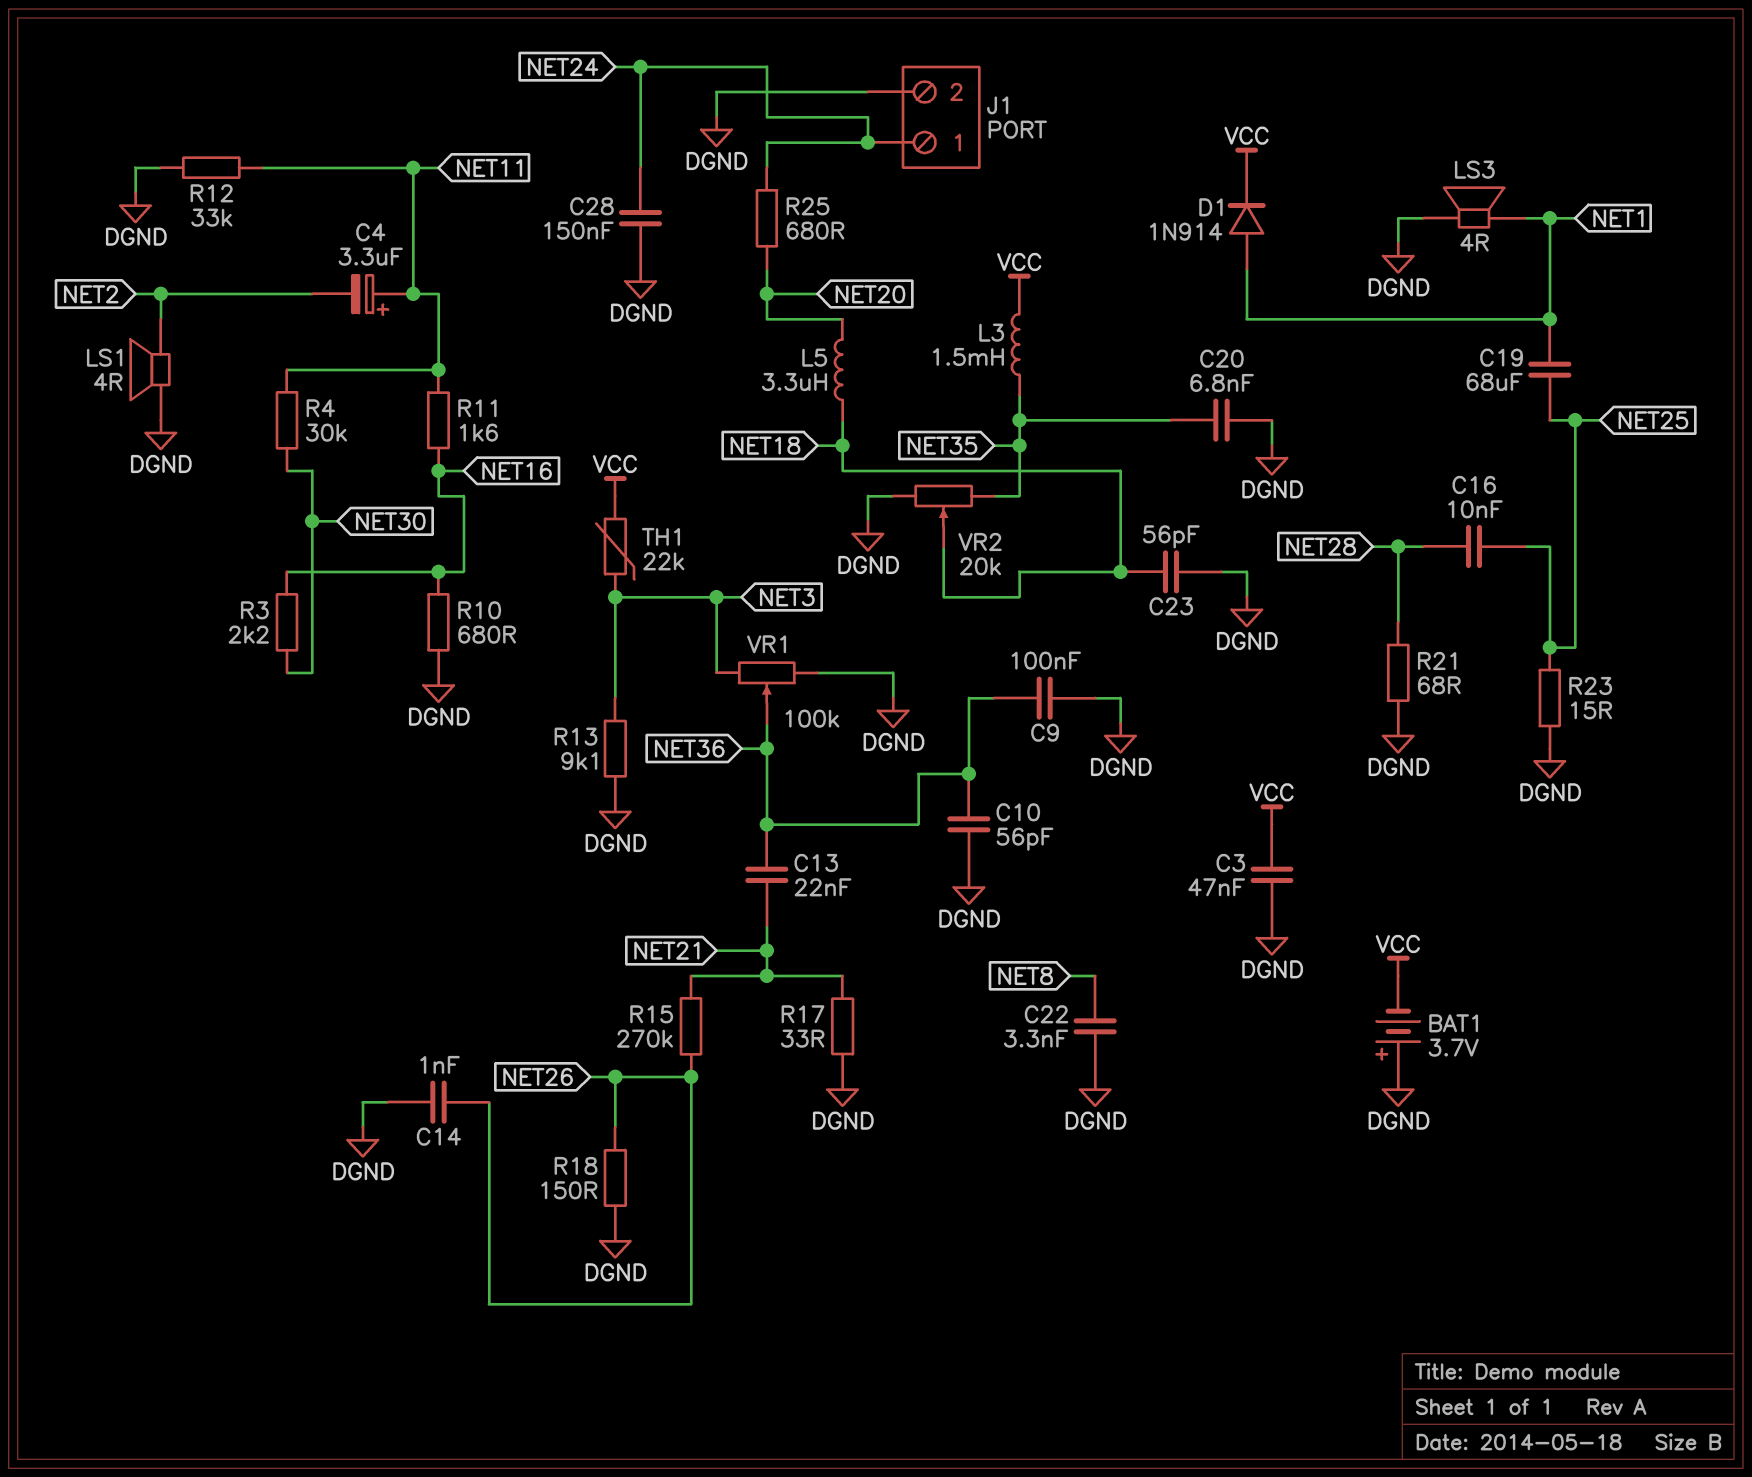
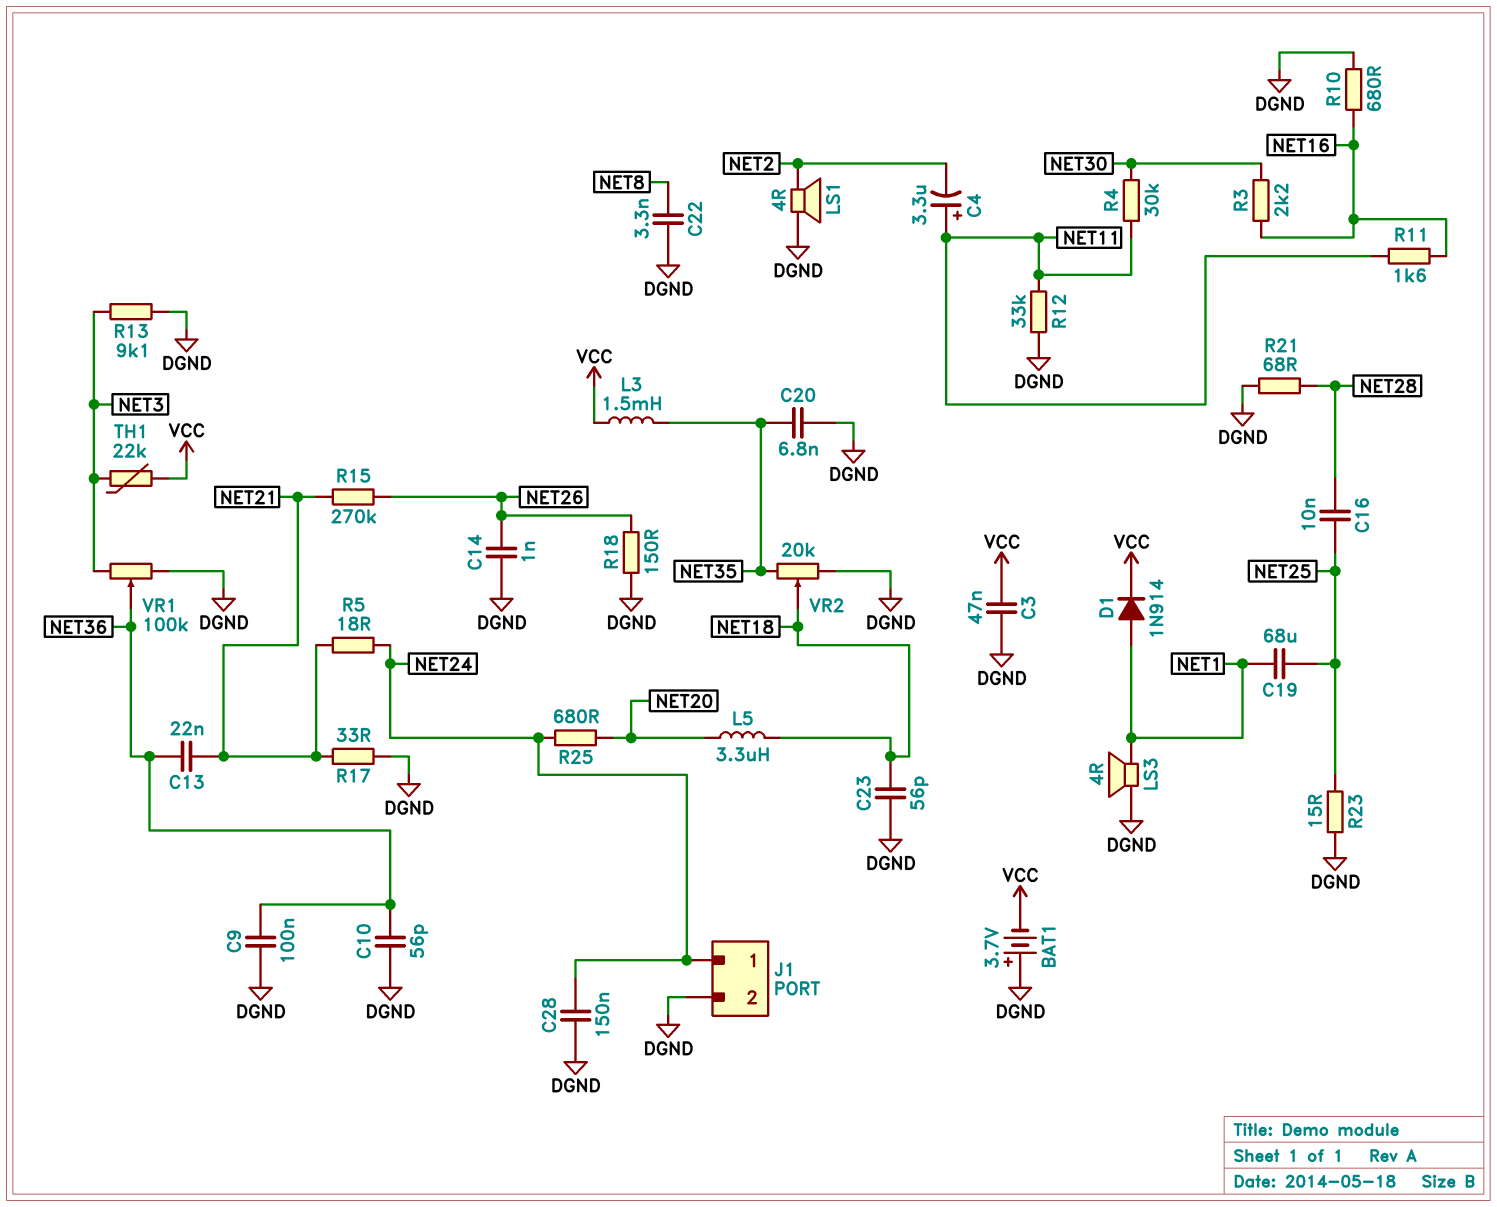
R5: none -> 18 (NET21, NET24)

